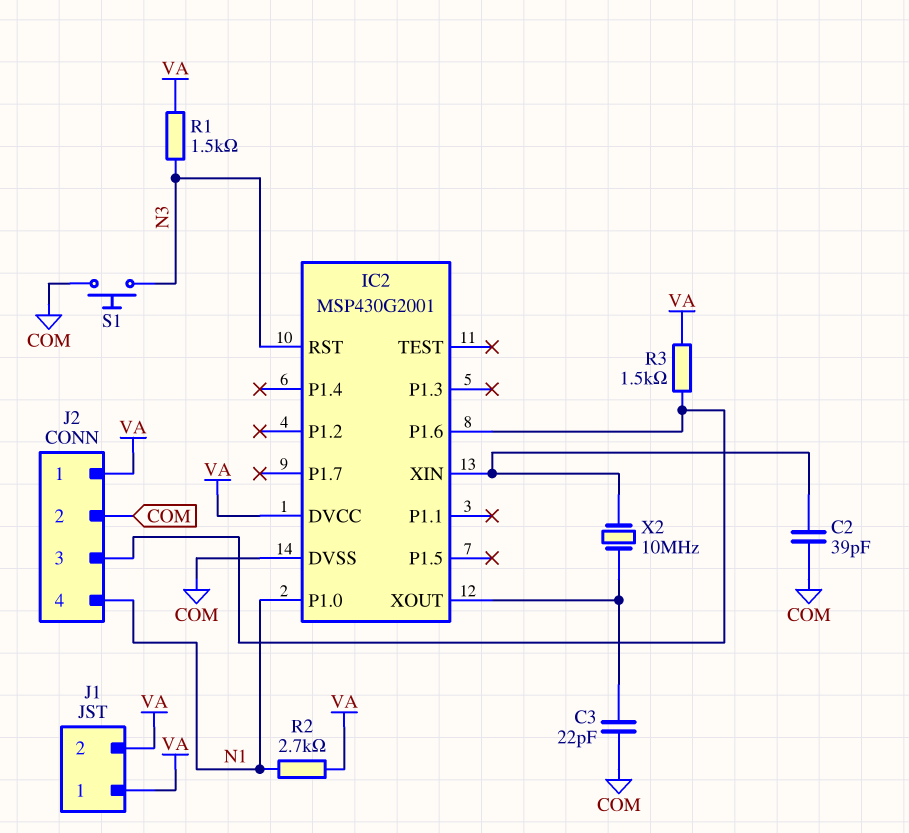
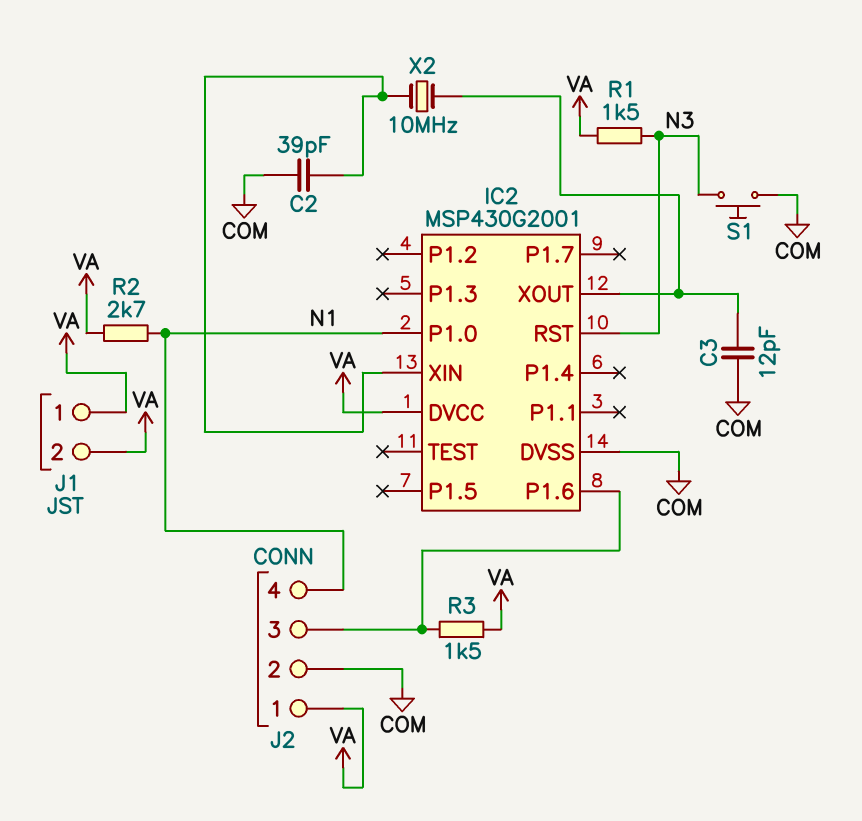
C3: 22pF (COM, IC2/XOUT) -> 12pF (COM, IC2/XOUT)

